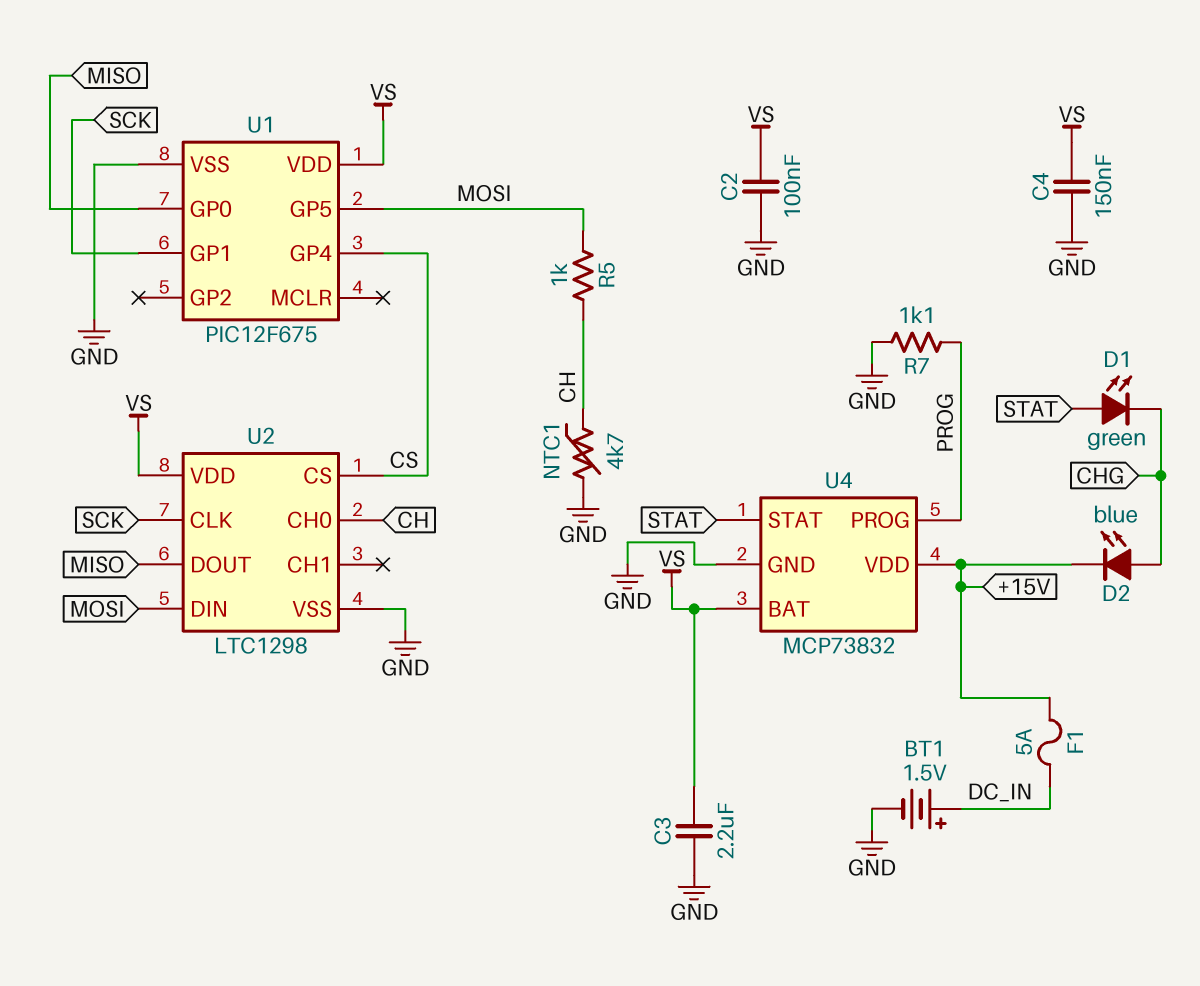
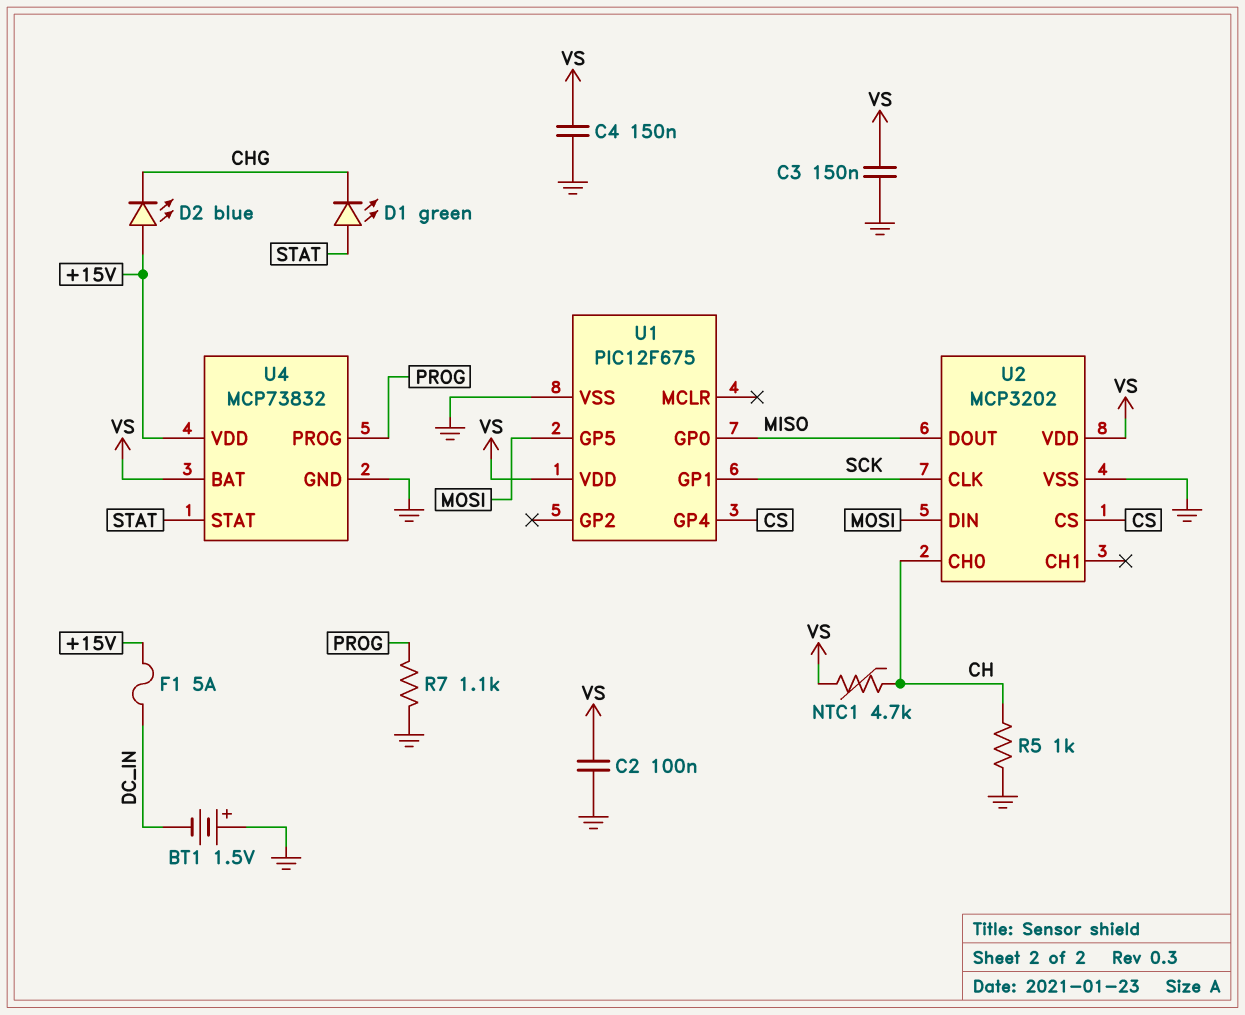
BT1: 1.5V (plus DC_IN, minus GND) -> 1.5V (plus GND, minus DC_IN)
C3: 2.2uF (GND, VS) -> 150nF (GND, VS)
D2: LED blue (A CHG, K +15V) -> LED blue (A +15V, K CHG)
NTC1: 4.7k (CH, GND) -> 4.7k (CH, VS)
R5: 1k (CH, MOSI) -> 1k (CH, GND)
U2: LTC1298 -> MCP3202

